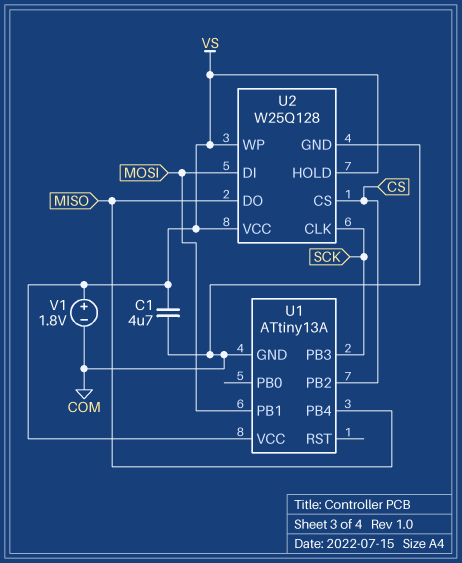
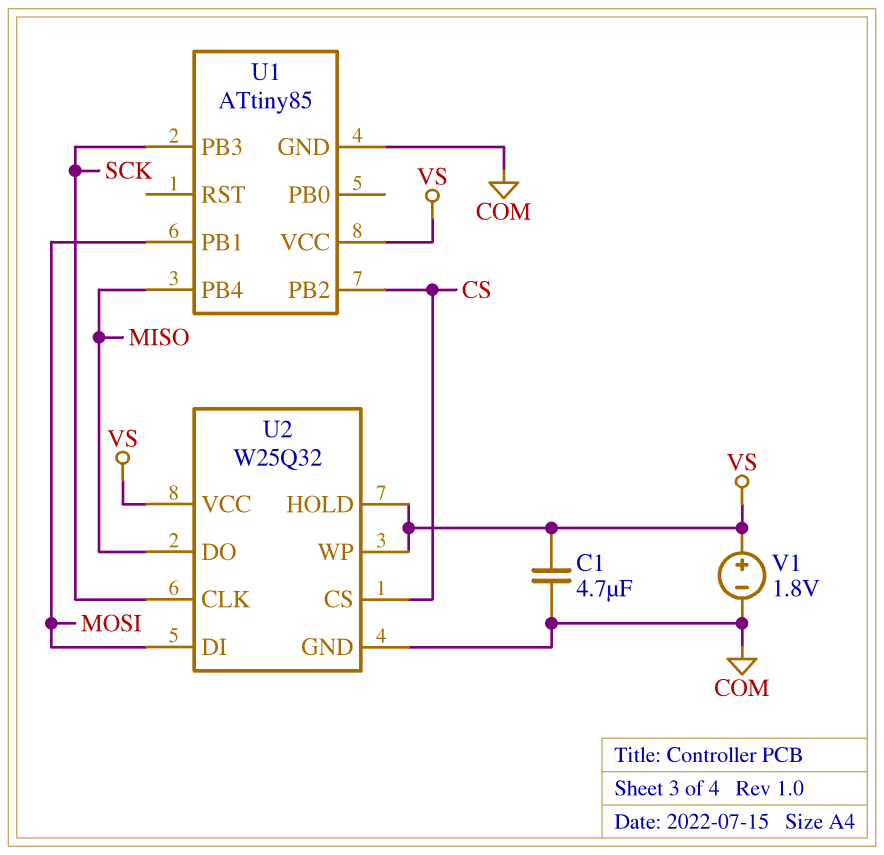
U1: ATtiny13A -> ATtiny85
U2: W25Q128 -> W25Q32

